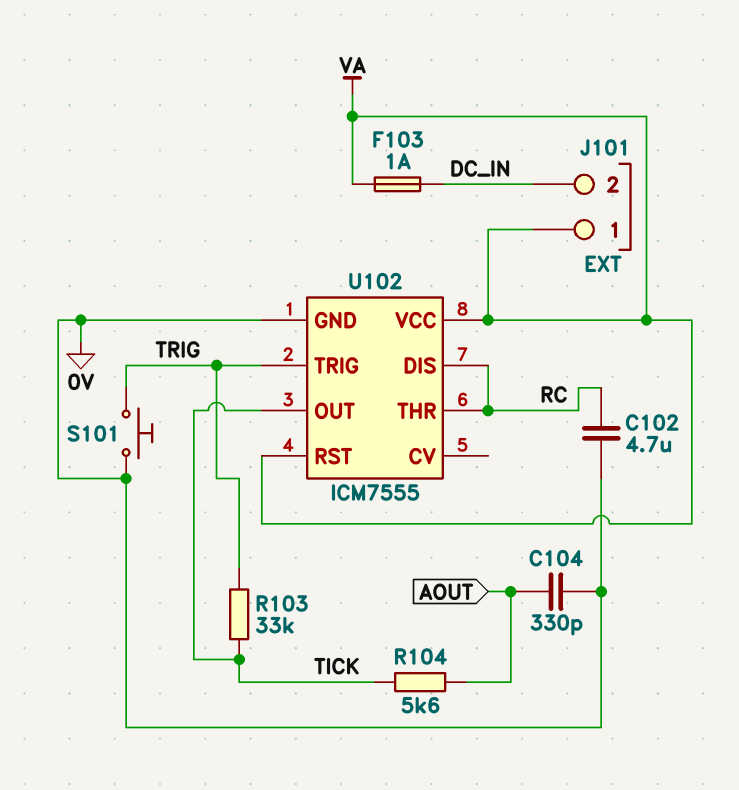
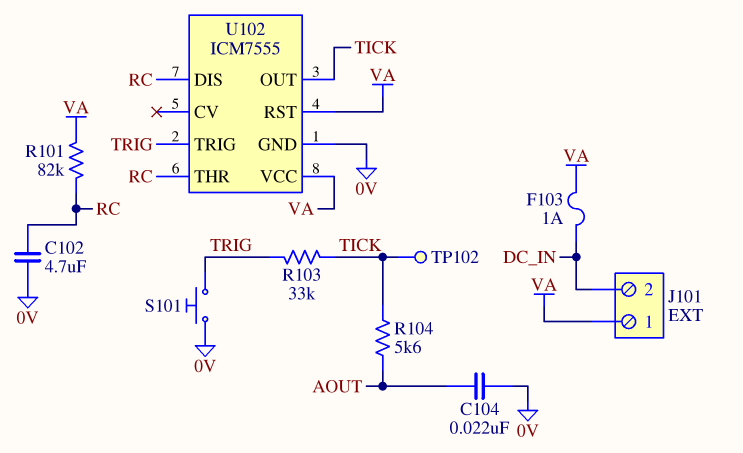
C104: 330pF (0V, AOUT) -> 22nF (0V, AOUT)
R101: none -> 82k (RC, VA)
TP102: none -> test point (TICK)

